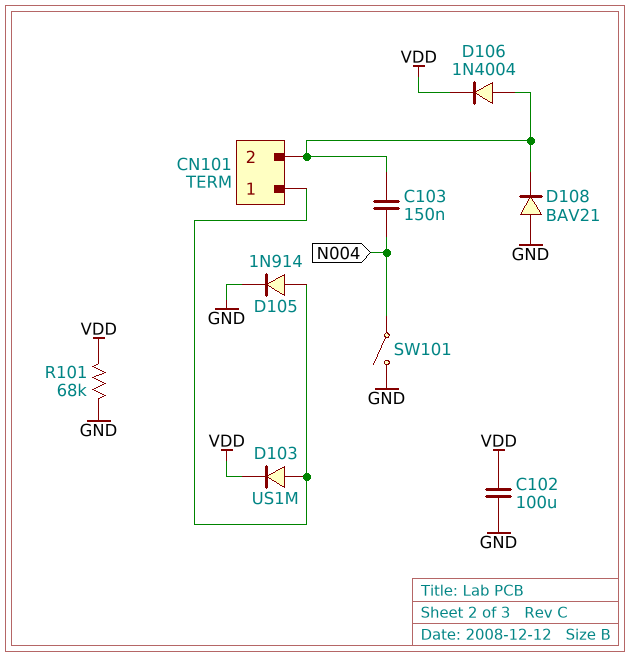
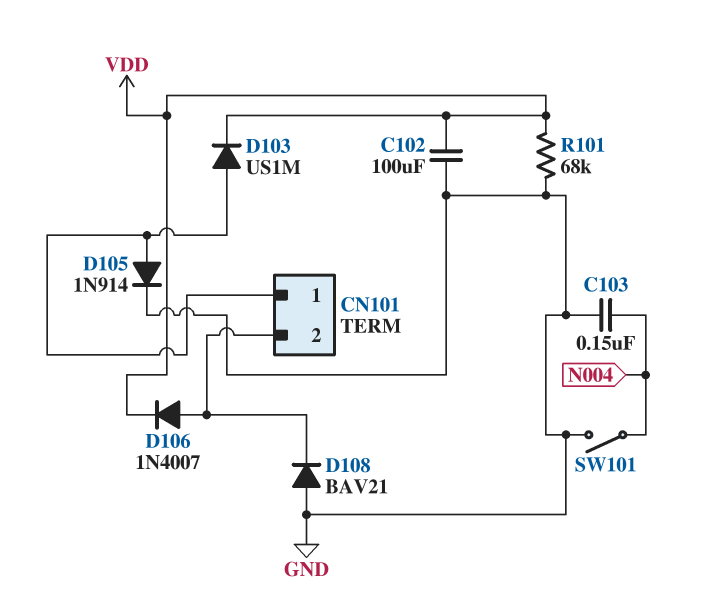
C103: 150nF (CN101/2, N004) -> 150nF (GND, N004)
D106: diode 1N4004 (A CN101/2, K VDD) -> diode 1N4007 (A CN101/2, K VDD)

